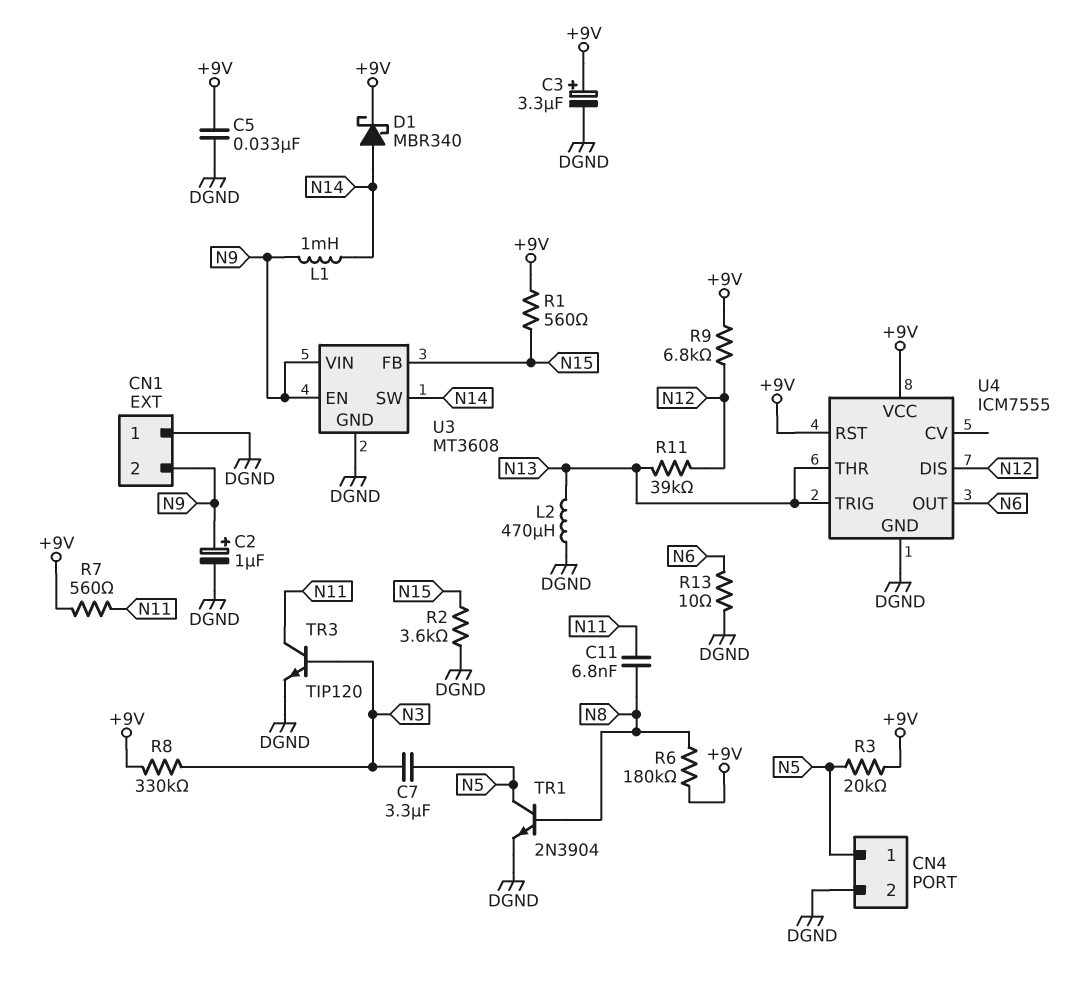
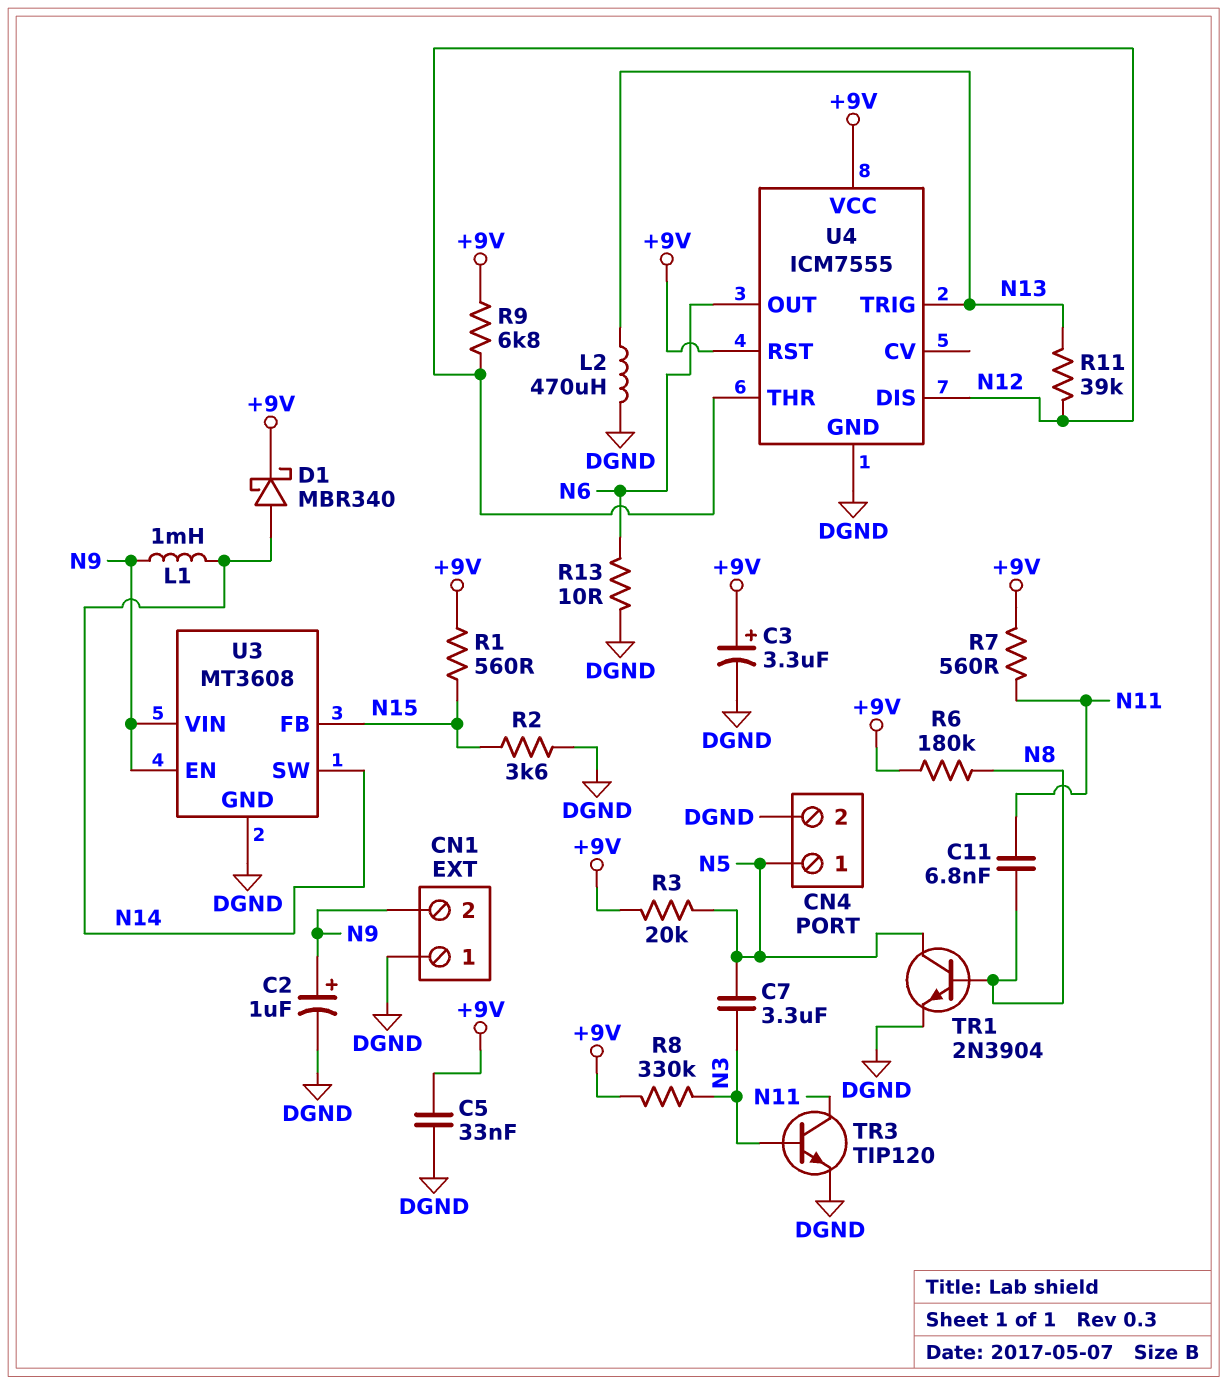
U4 pin THR: N13 -> N12

